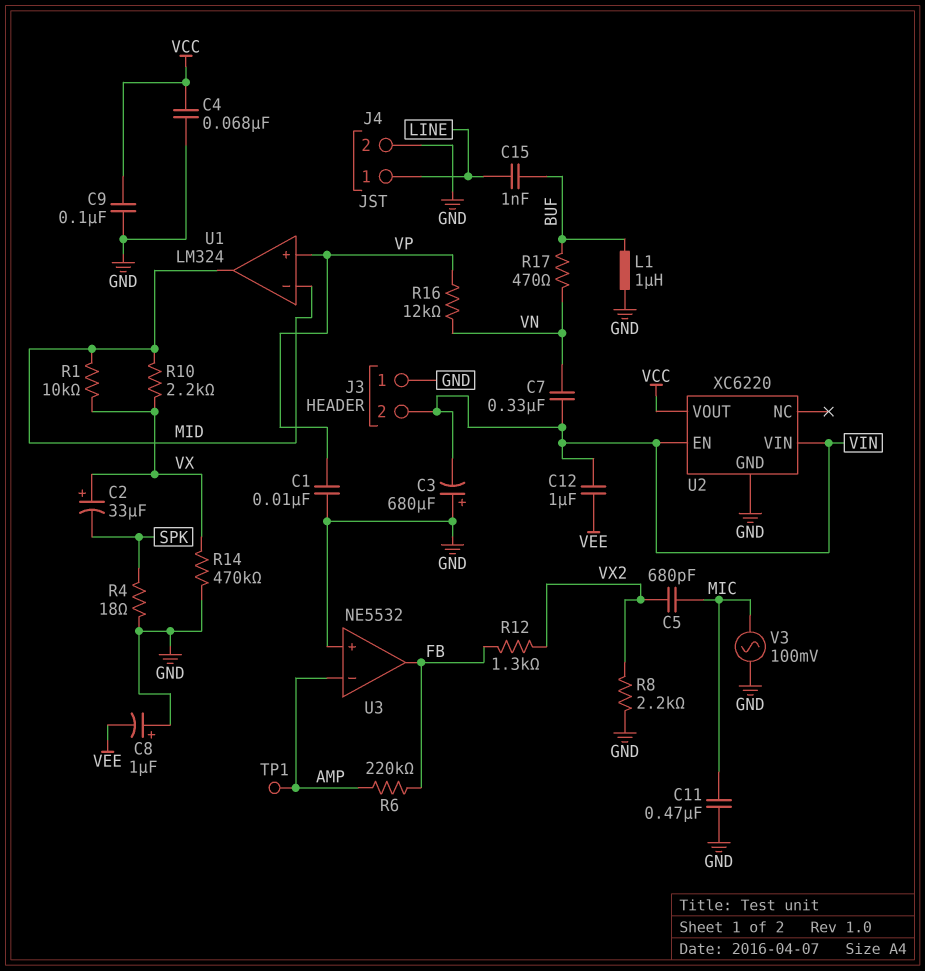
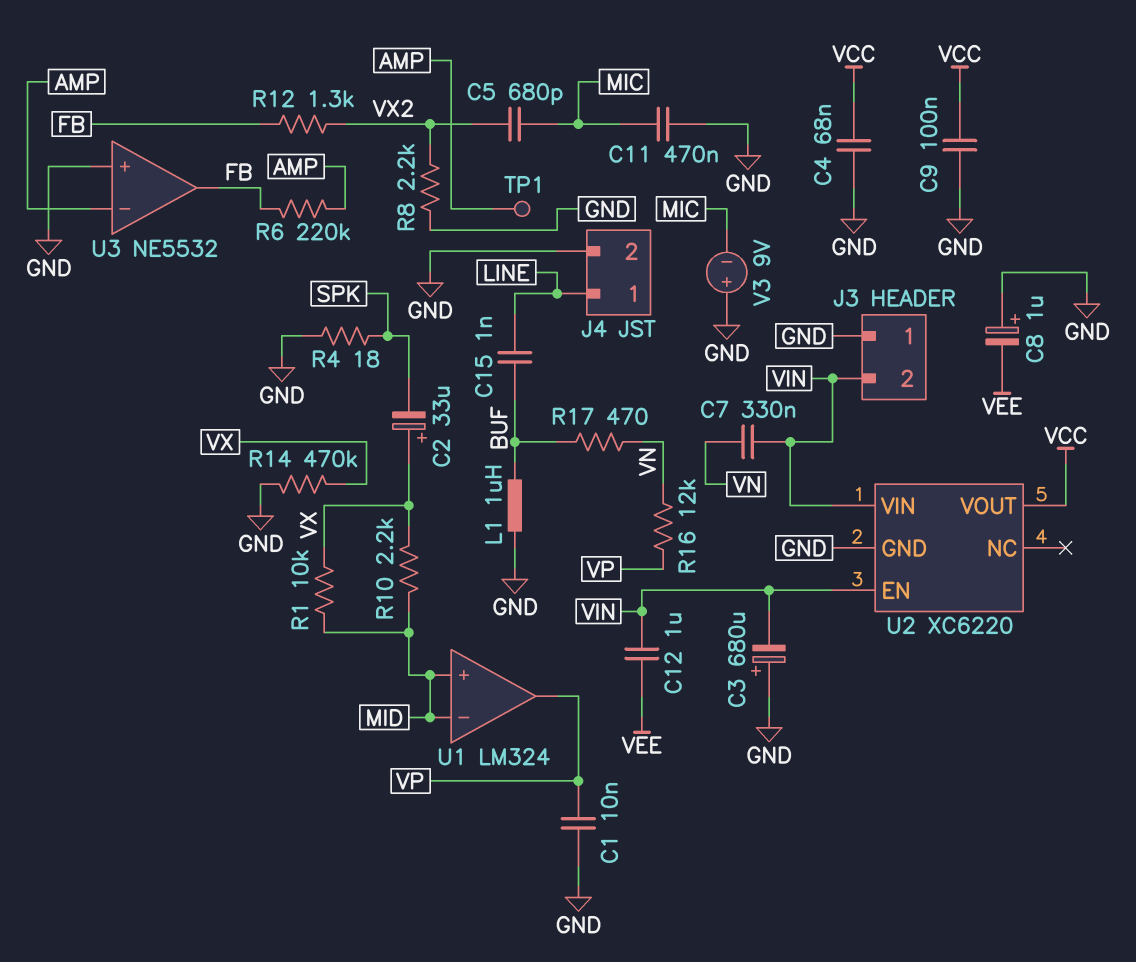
U1 pin in+: VP -> MID
U1 pin out: MID -> VP
V3: AC 100mV (GND, MIC) -> 9V (plus GND, minus MIC)

